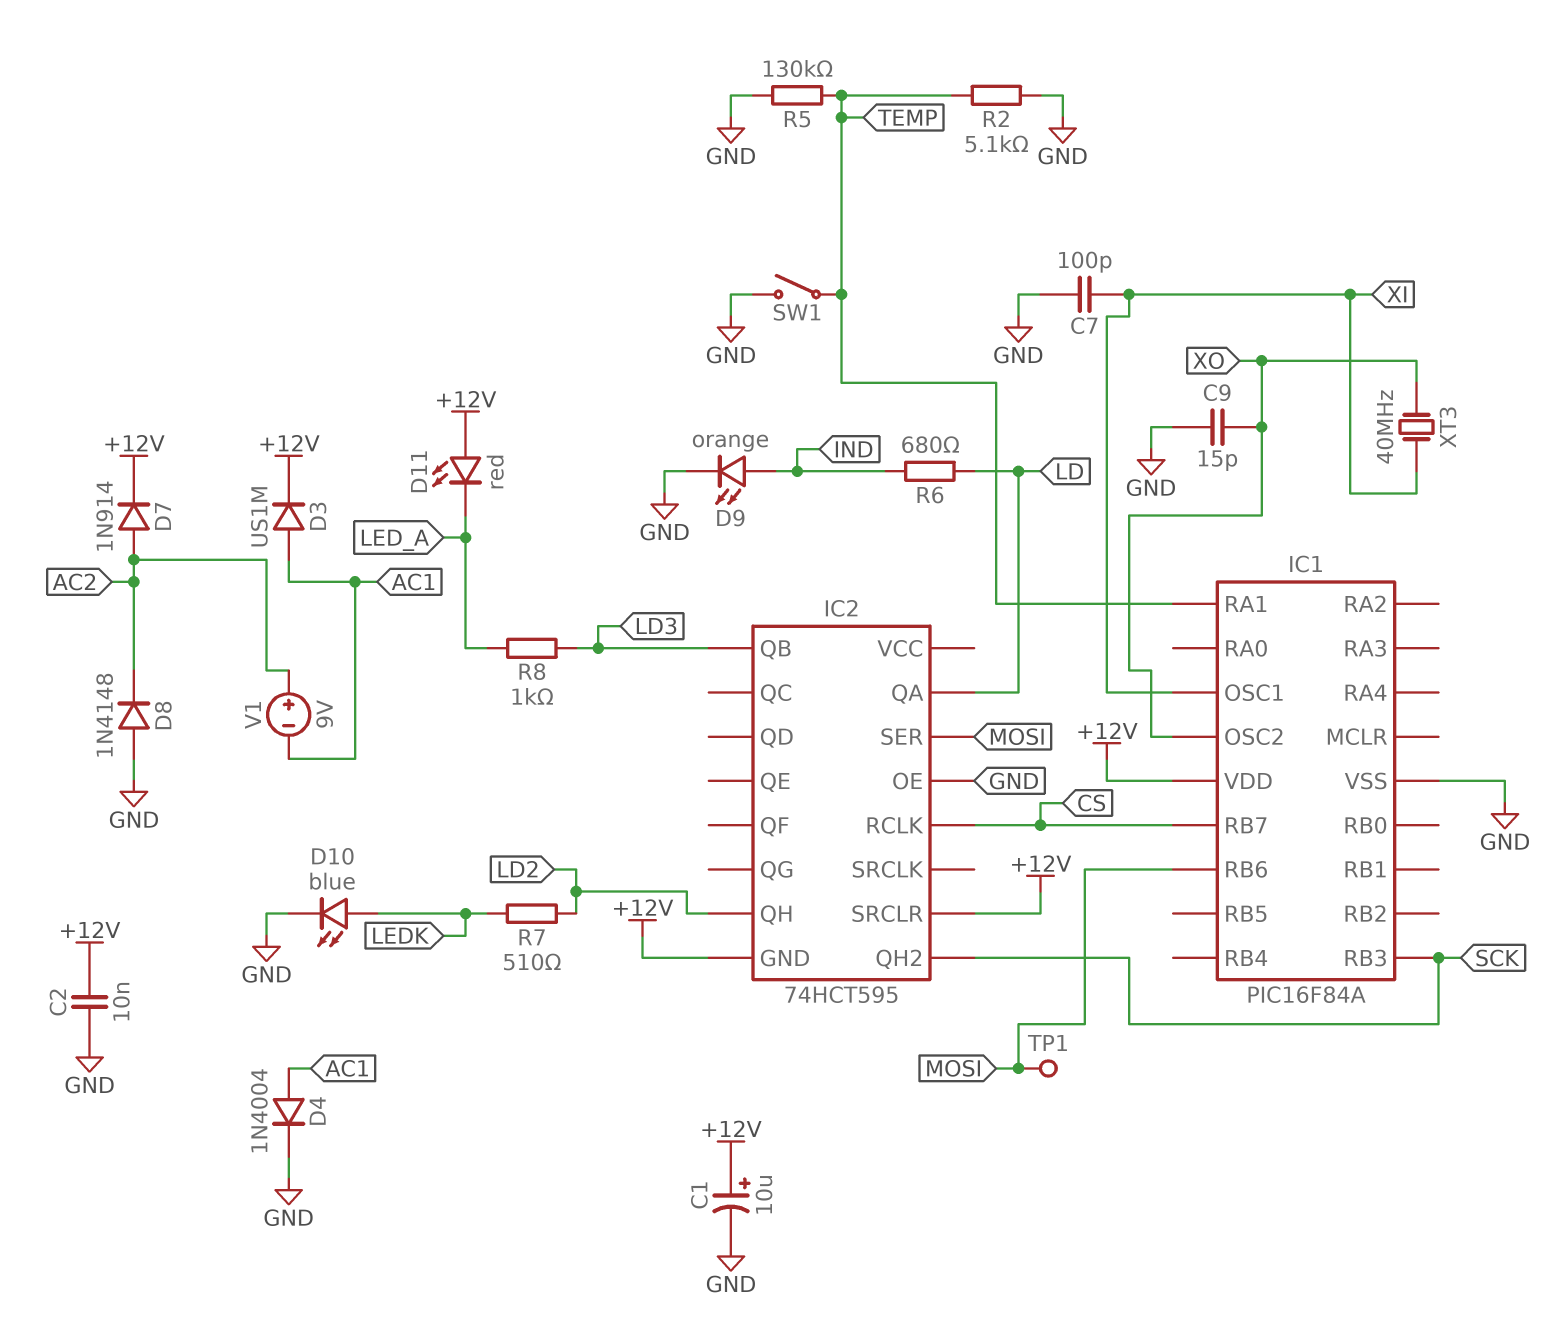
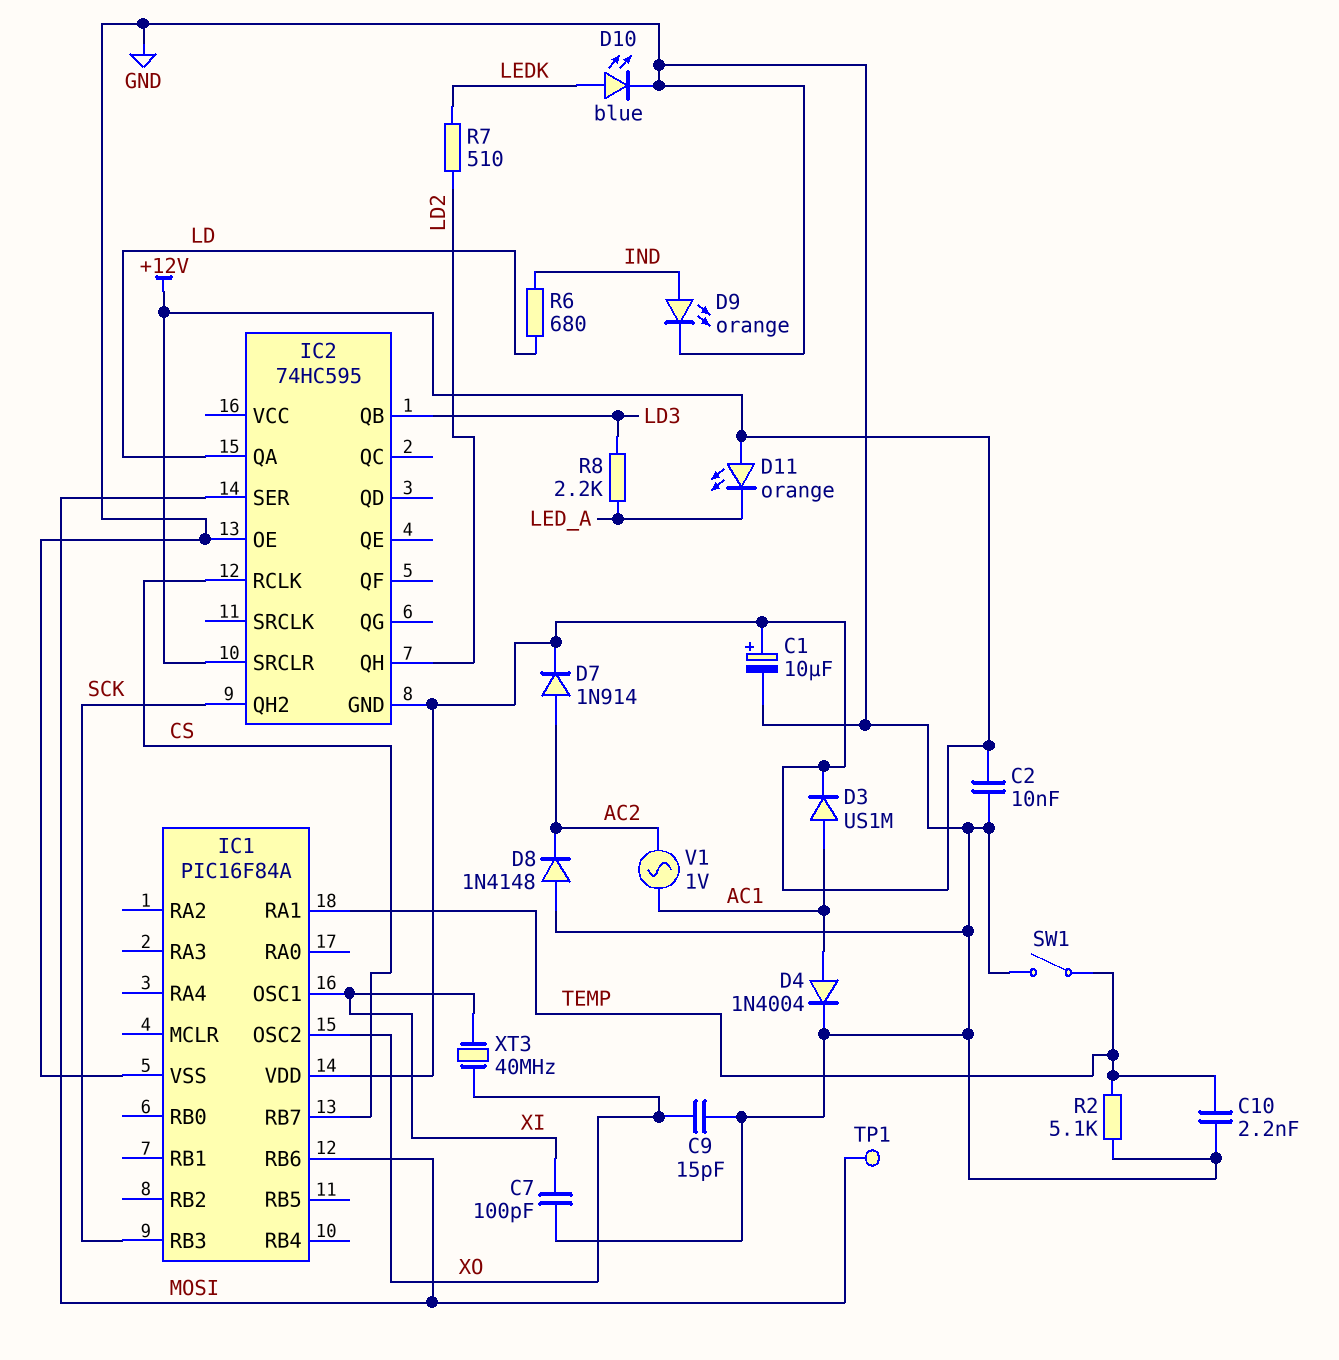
C10: none -> 2.2nF (GND, TEMP)
D11: LED red (A +12V, K LED_A) -> LED orange (A +12V, K LED_A)
IC2: 74HCT595 -> 74HC595
R5: 130k (GND, TEMP) -> none
R8: 1k (LD3, LED_A) -> 2.2k (LD3, LED_A)
V1: 9V (plus AC2, minus AC1) -> AC 1V (AC1, AC2)

